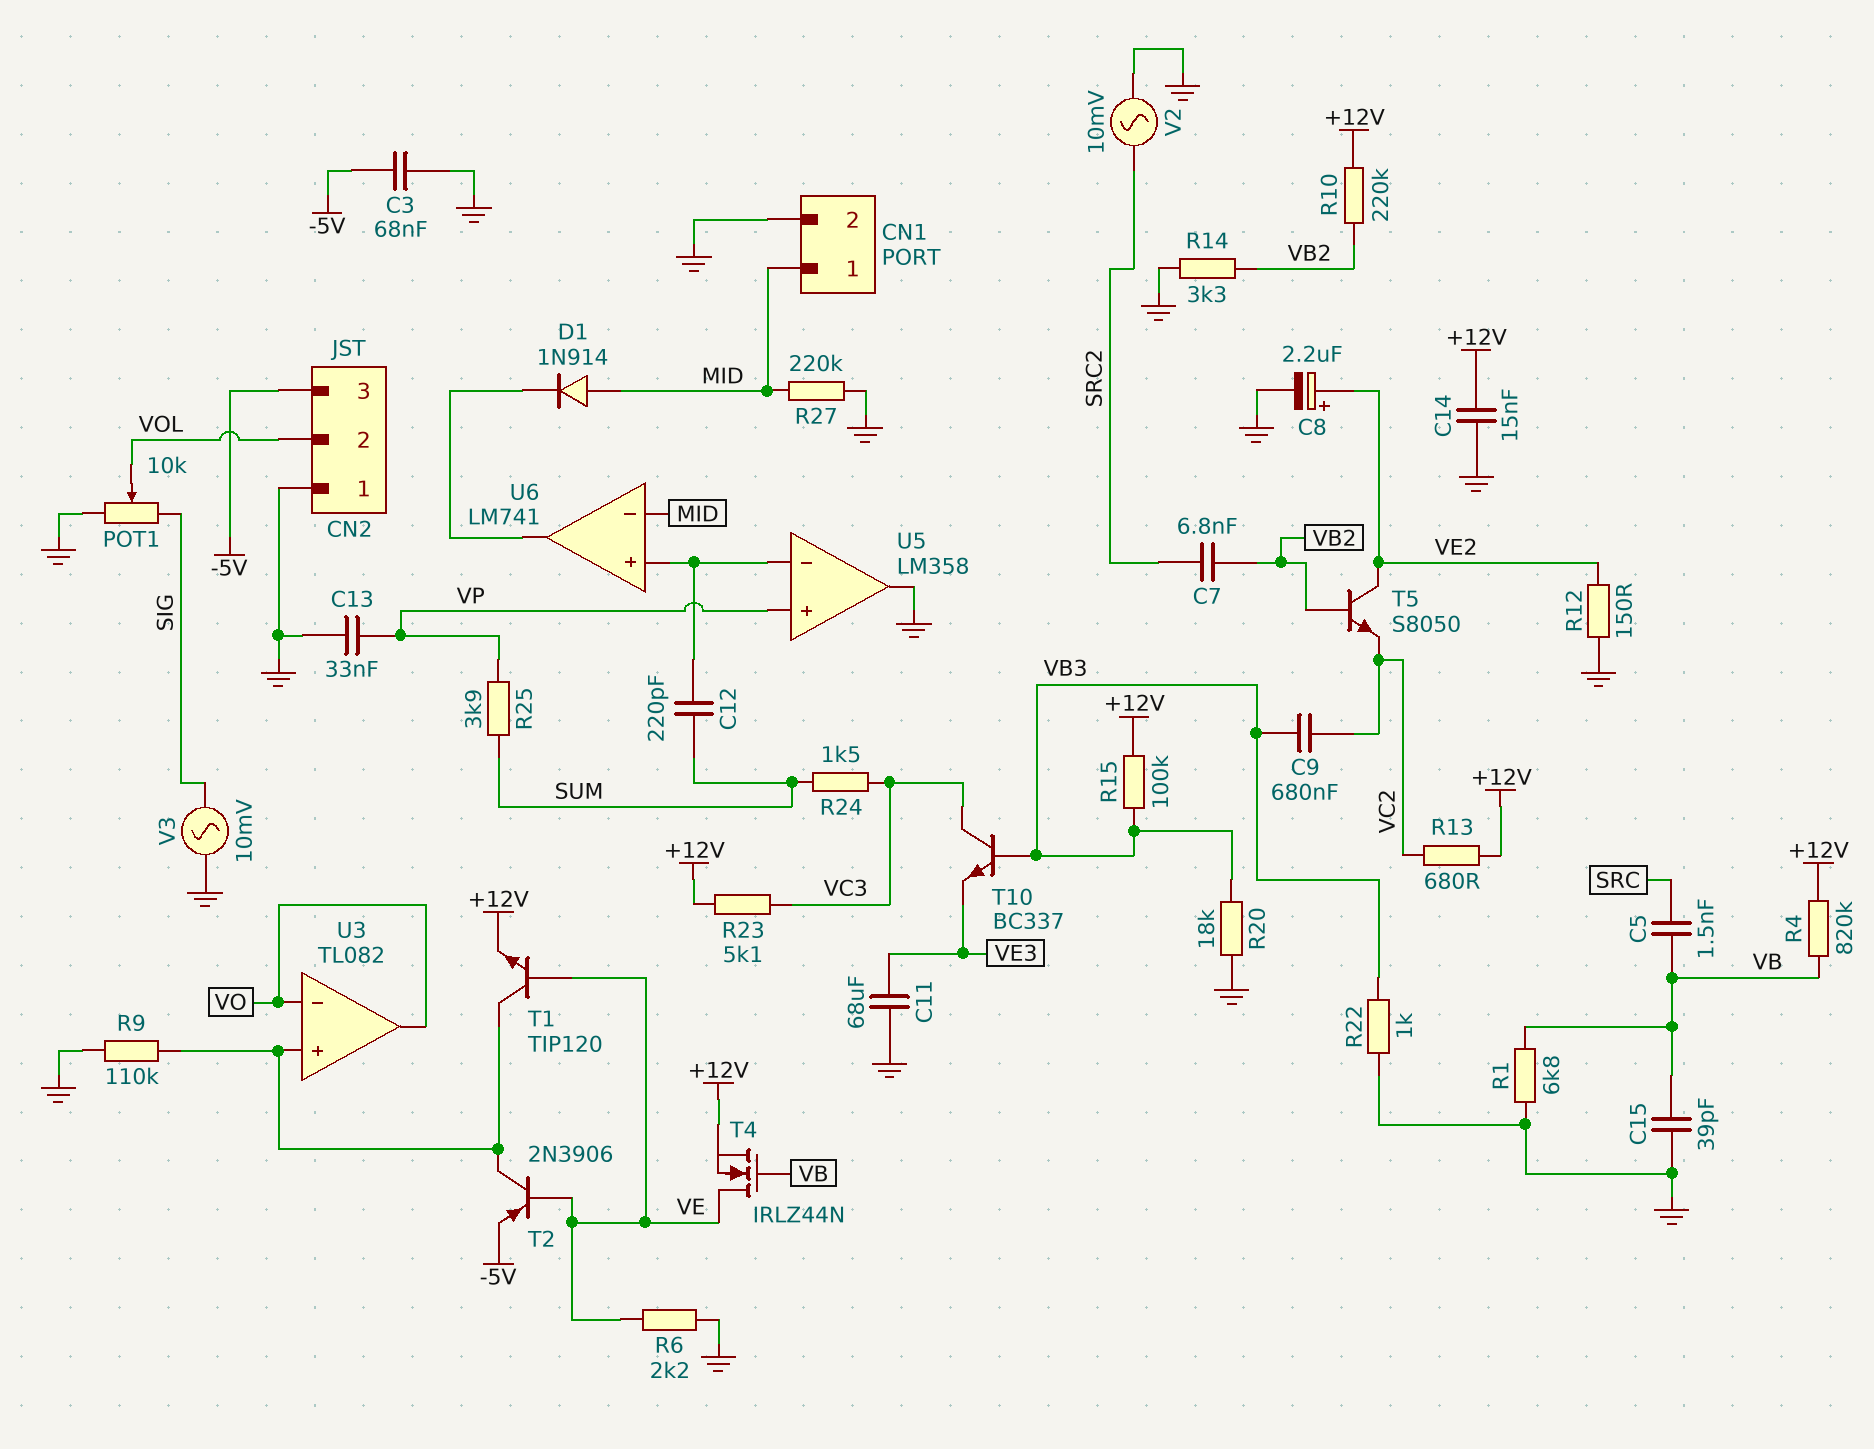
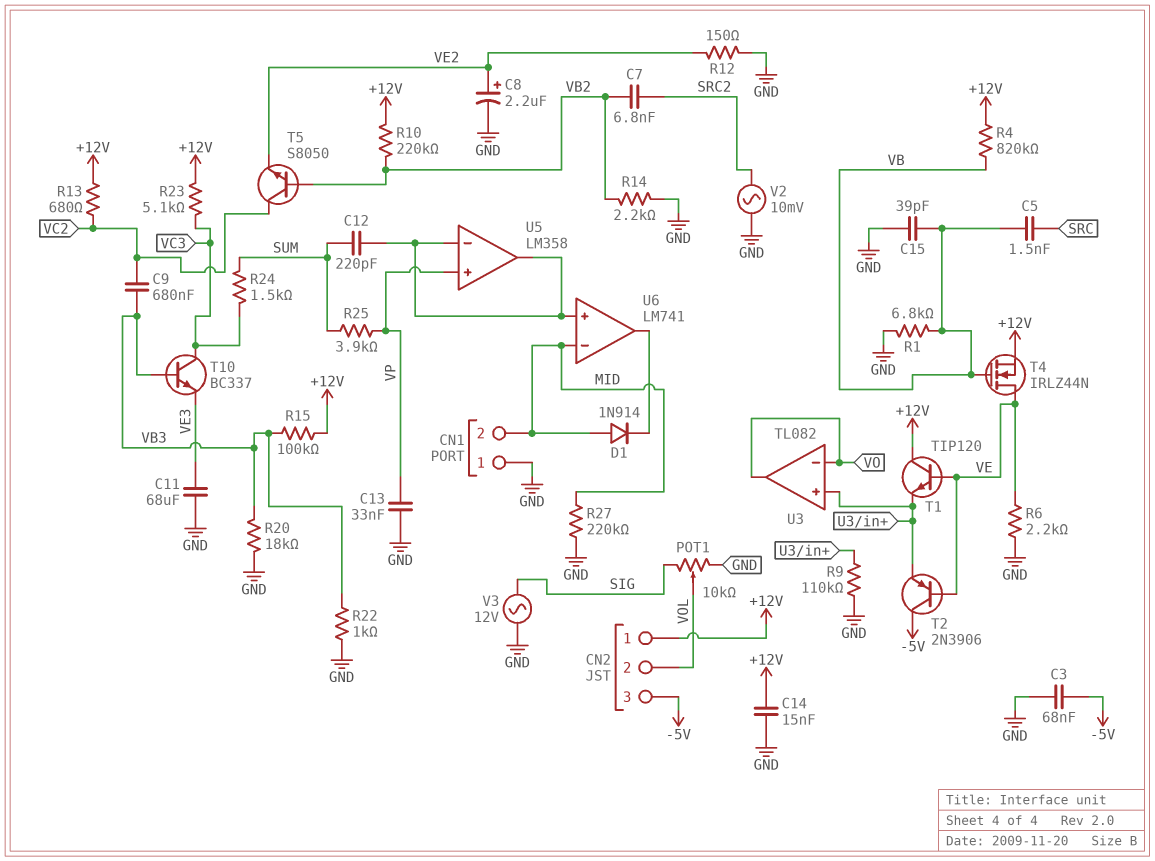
CN1 pin 1: MID -> GND
CN1 pin 2: GND -> MID
CN2 pin 1: GND -> +12V
R14: 3.3k (GND, VB2) -> 2.2k (GND, VB2)
T1: NPN TIP120 (B VE, C U3/in+, E +12V) -> NPN TIP120 (B VE, C +12V, E U3/in+)
T2: PNP 2N3906 (B VE, C U3/in+, E -5V) -> PNP 2N3906 (B VE, C -5V, E U3/in+)
T5: NPN S8050 (B VB2, C VE2, E VC2) -> NPN S8050 (B VB2, C VC2, E VE2)
U5 pin out: GND -> U5/in-
V3: AC 10mV (GND, SIG) -> AC 12V (GND, SIG)

